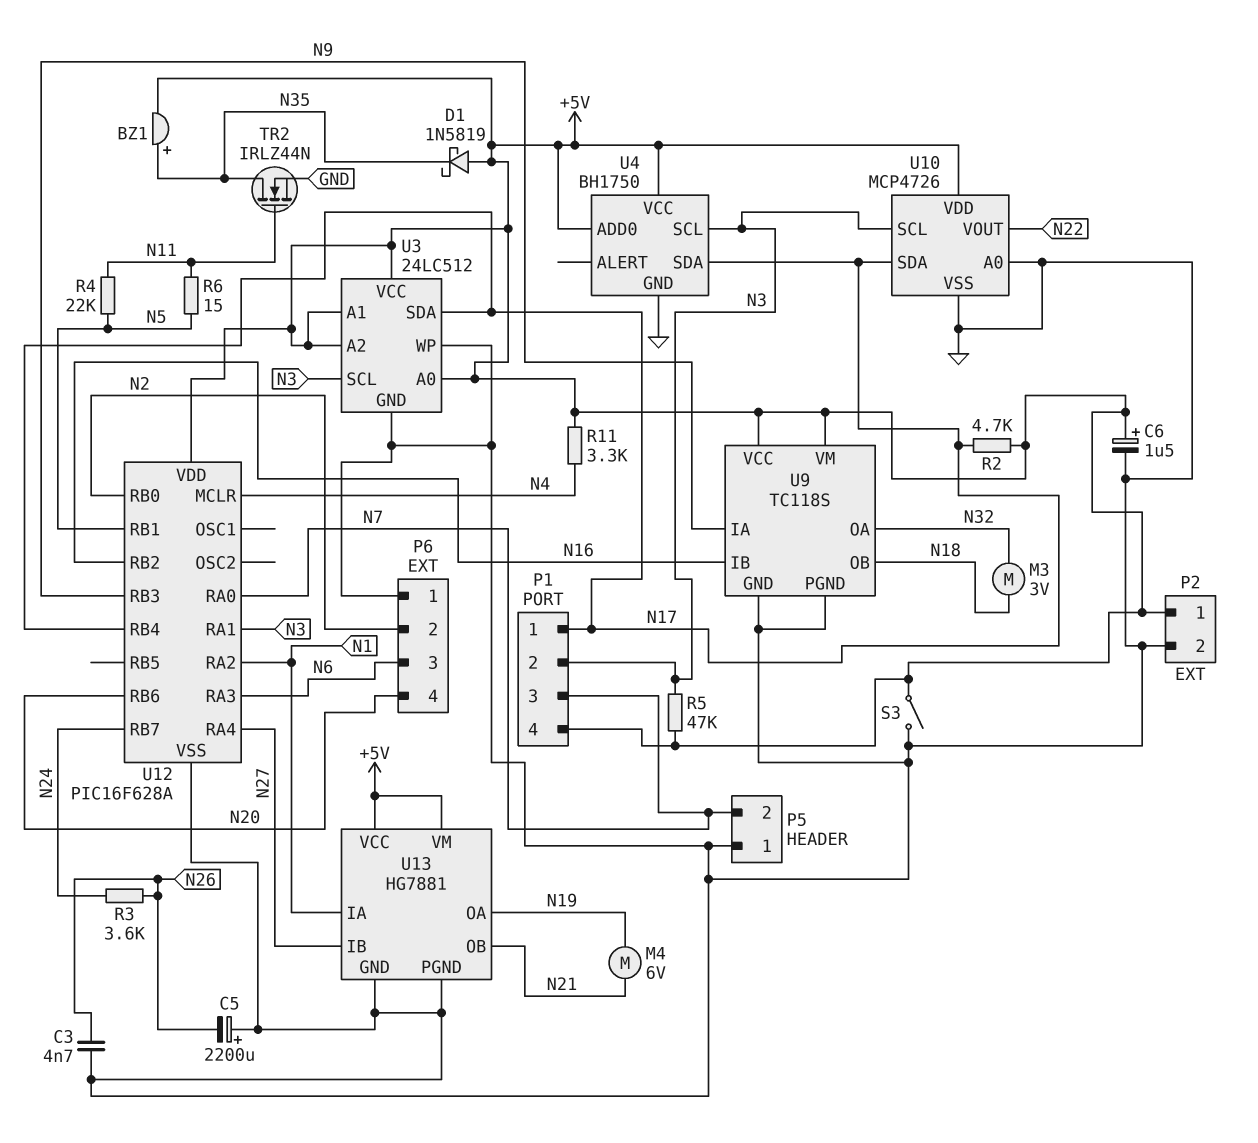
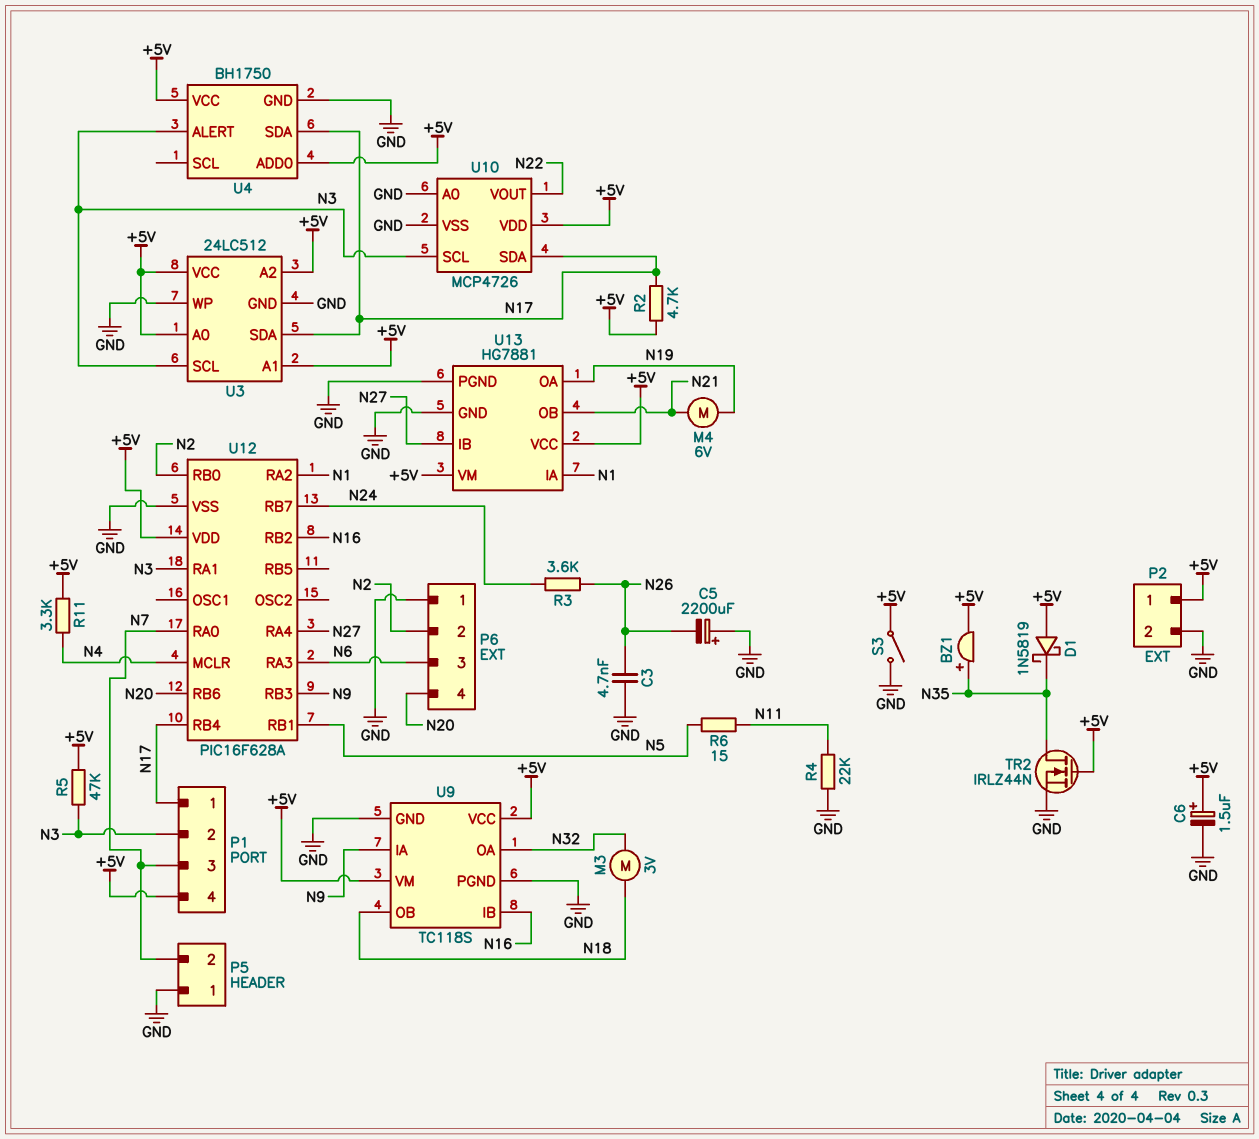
R4: 22k (N5, N11) -> 22k (GND, N11)
TR2: NMOS IRLZ44N (G N11, D N35, S GND) -> NMOS IRLZ44N (G +5V, D N35, S GND)
U4 pin ALERT: none -> N3
U4 pin SCL: N3 -> none

